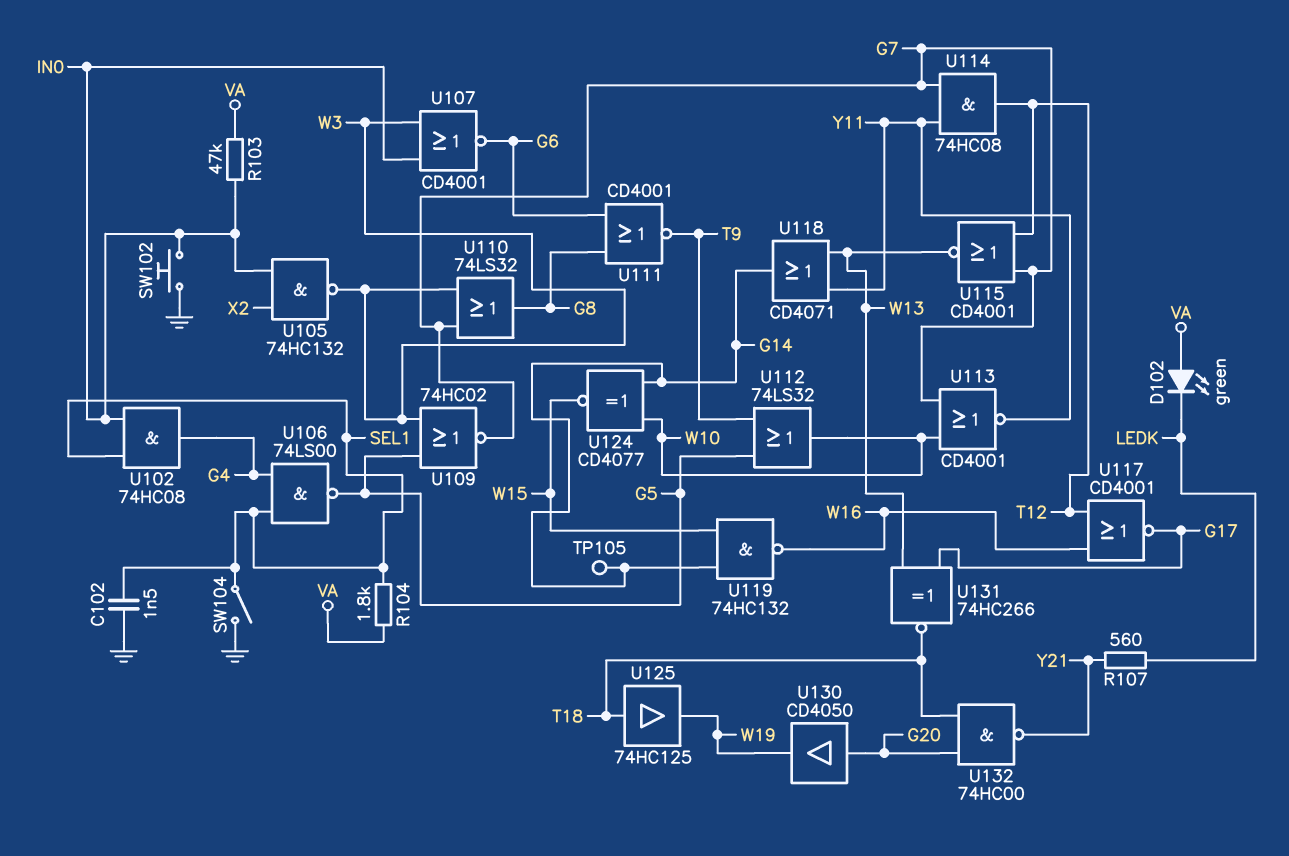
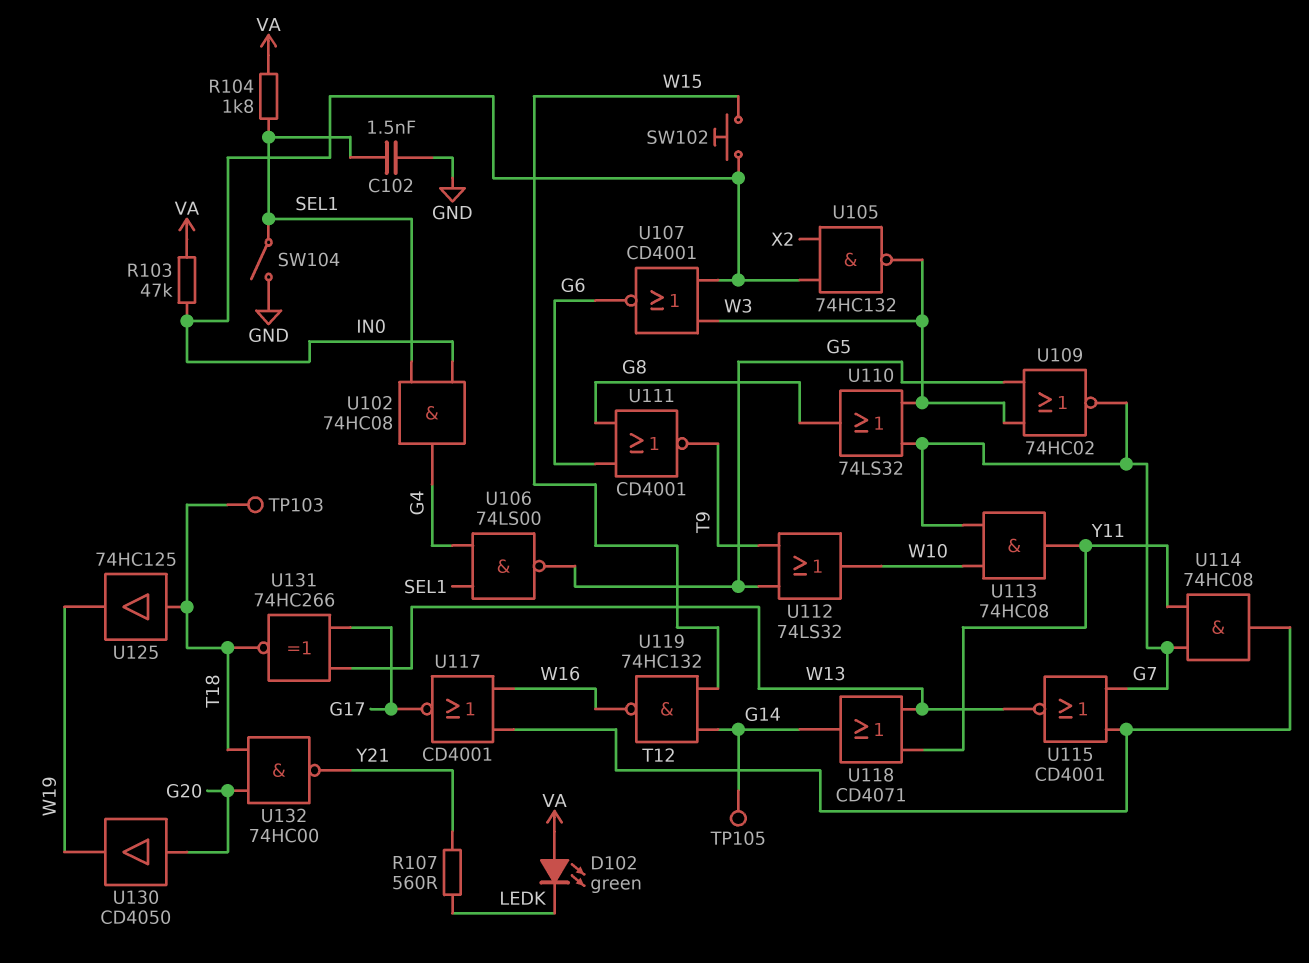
SW102: button (GND, IN0) -> button (IN0, W15)
TP103: none -> test point (T18)
U113: NOR CD4001 (in G7, in W10, out Y11) -> AND 74HC08 (in G7, in W10, out Y11)
U124: XNOR CD4077 (in G14, in W10, out W15) -> none

